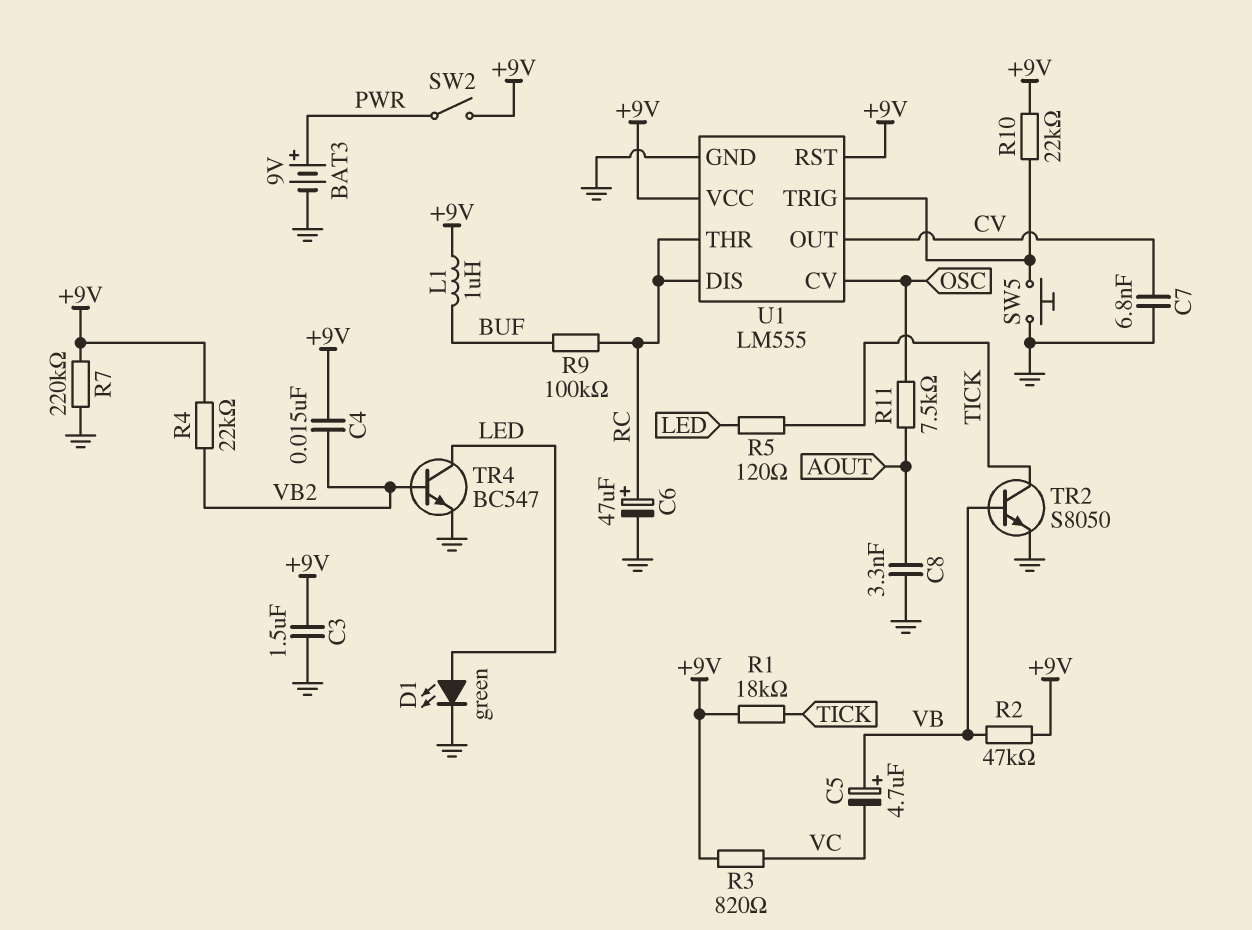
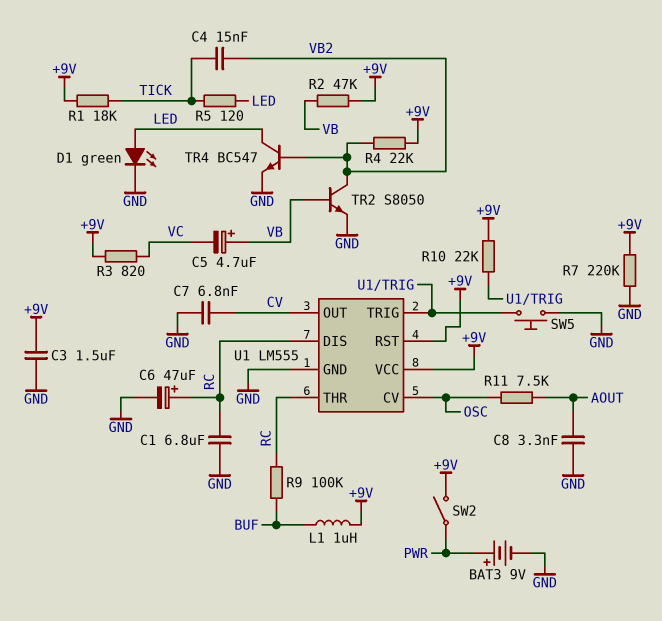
C1: none -> 6.8uF (GND, RC)
C4: 15nF (+9V, VB2) -> 15nF (TICK, VB2)
TR2: NPN S8050 (B VB, C TICK, E GND) -> NPN S8050 (B VB, C VB2, E GND)

